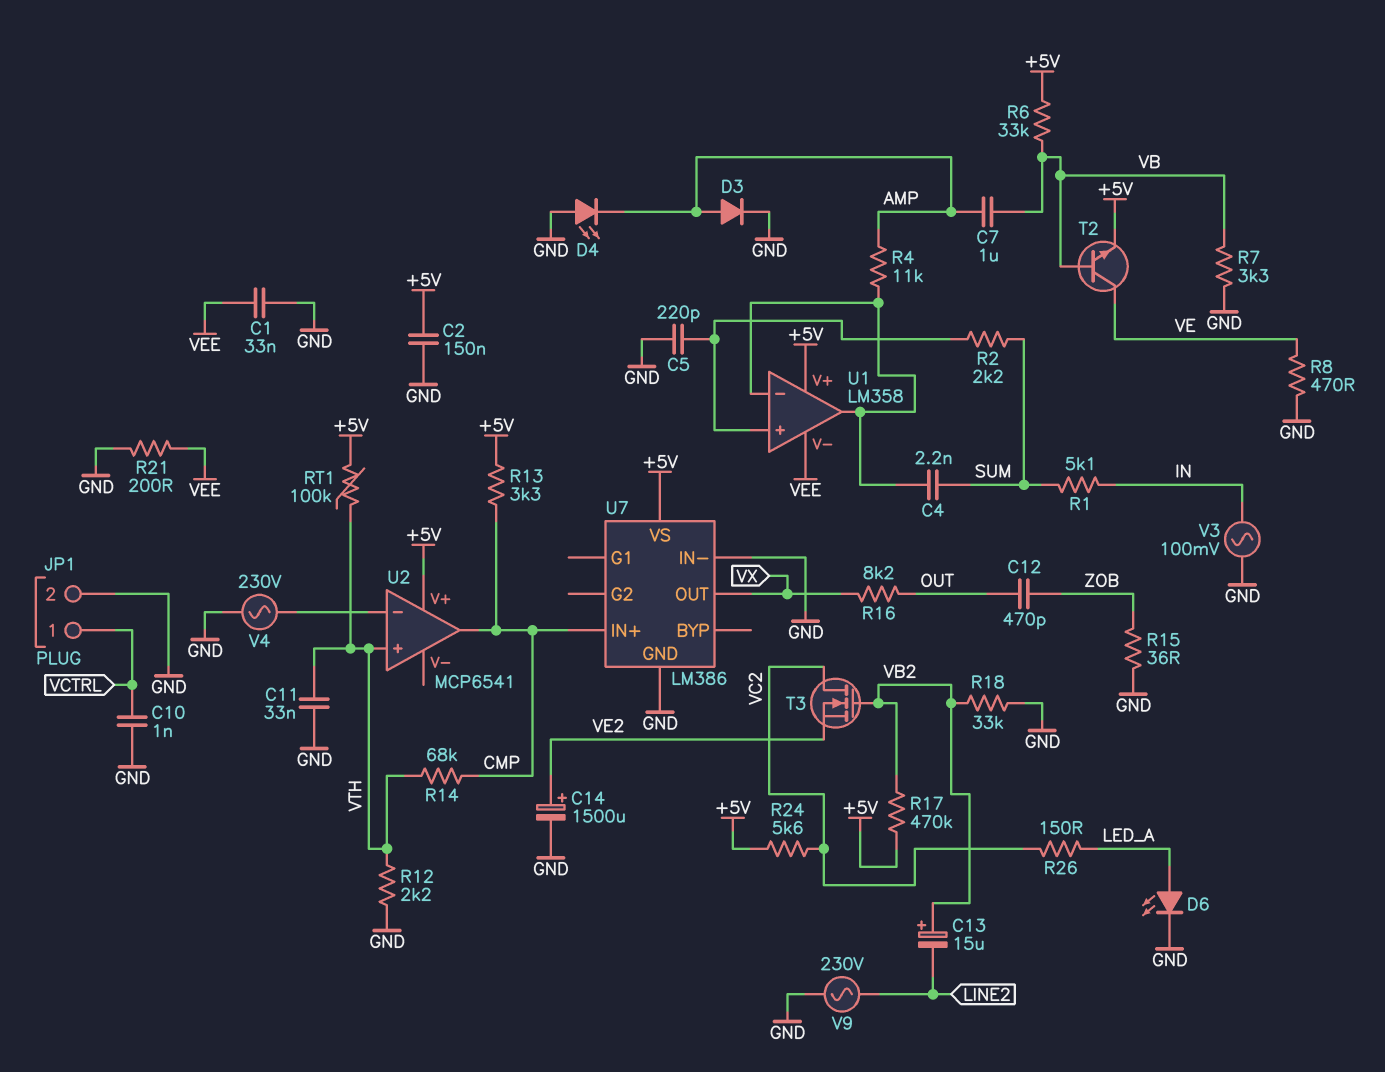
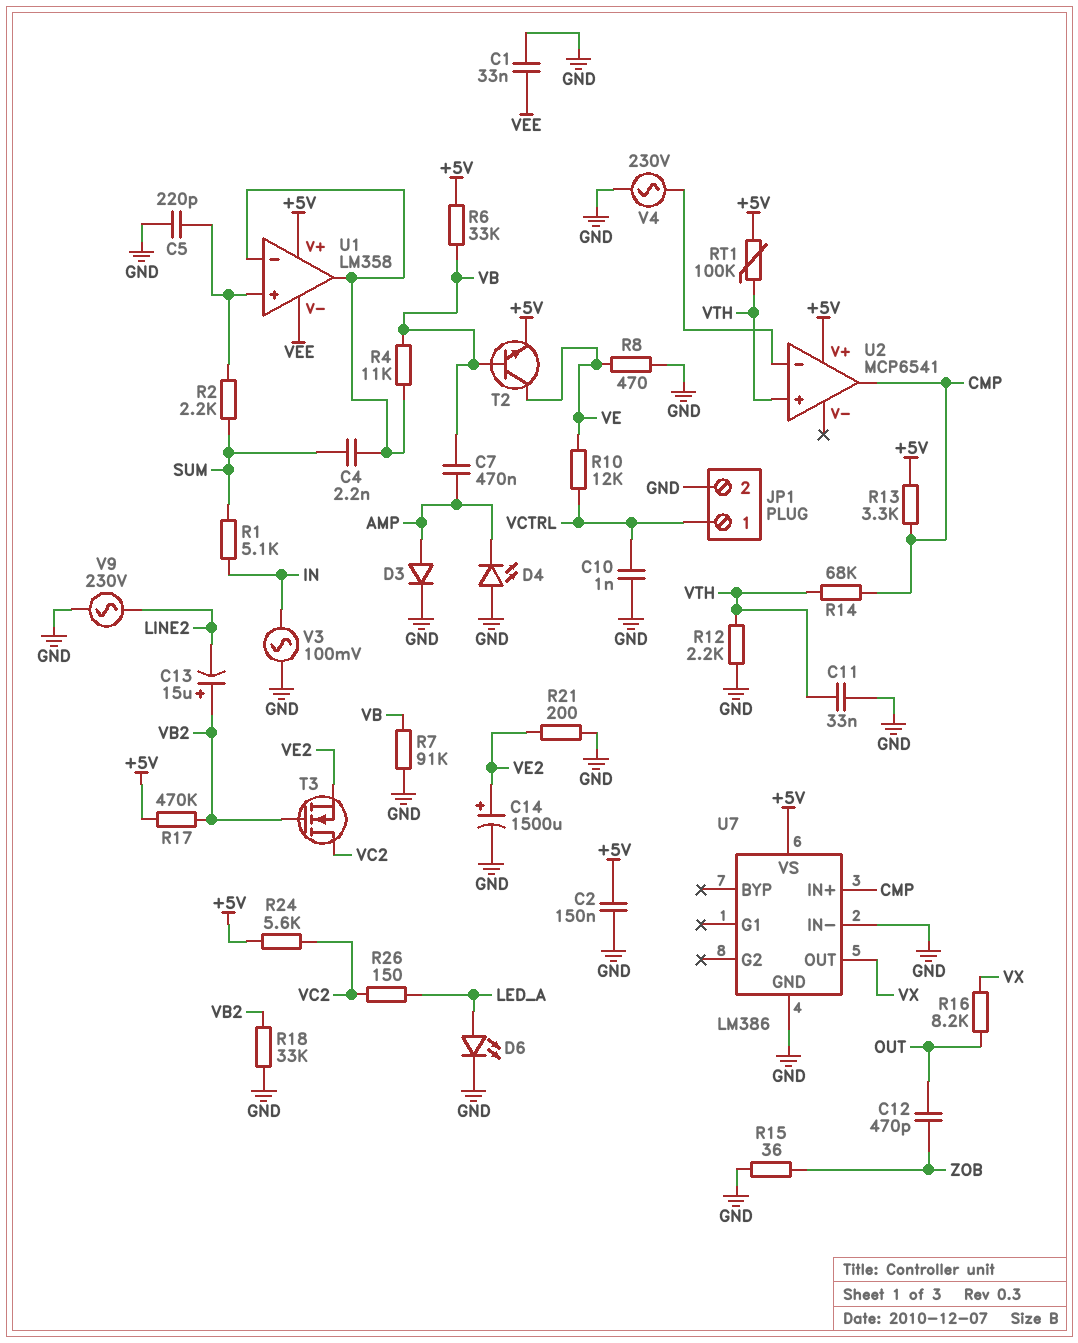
C7: 1uF (AMP, VB) -> 470nF (AMP, VB)
R4: 11k (AMP, U1/in-) -> 11k (U1/in-, VB)
R7: 3.3k (GND, VB) -> 91k (GND, VB)
R10: none -> 12k (VCTRL, VE)
R21: 200 (GND, VEE) -> 200 (GND, VE2)

